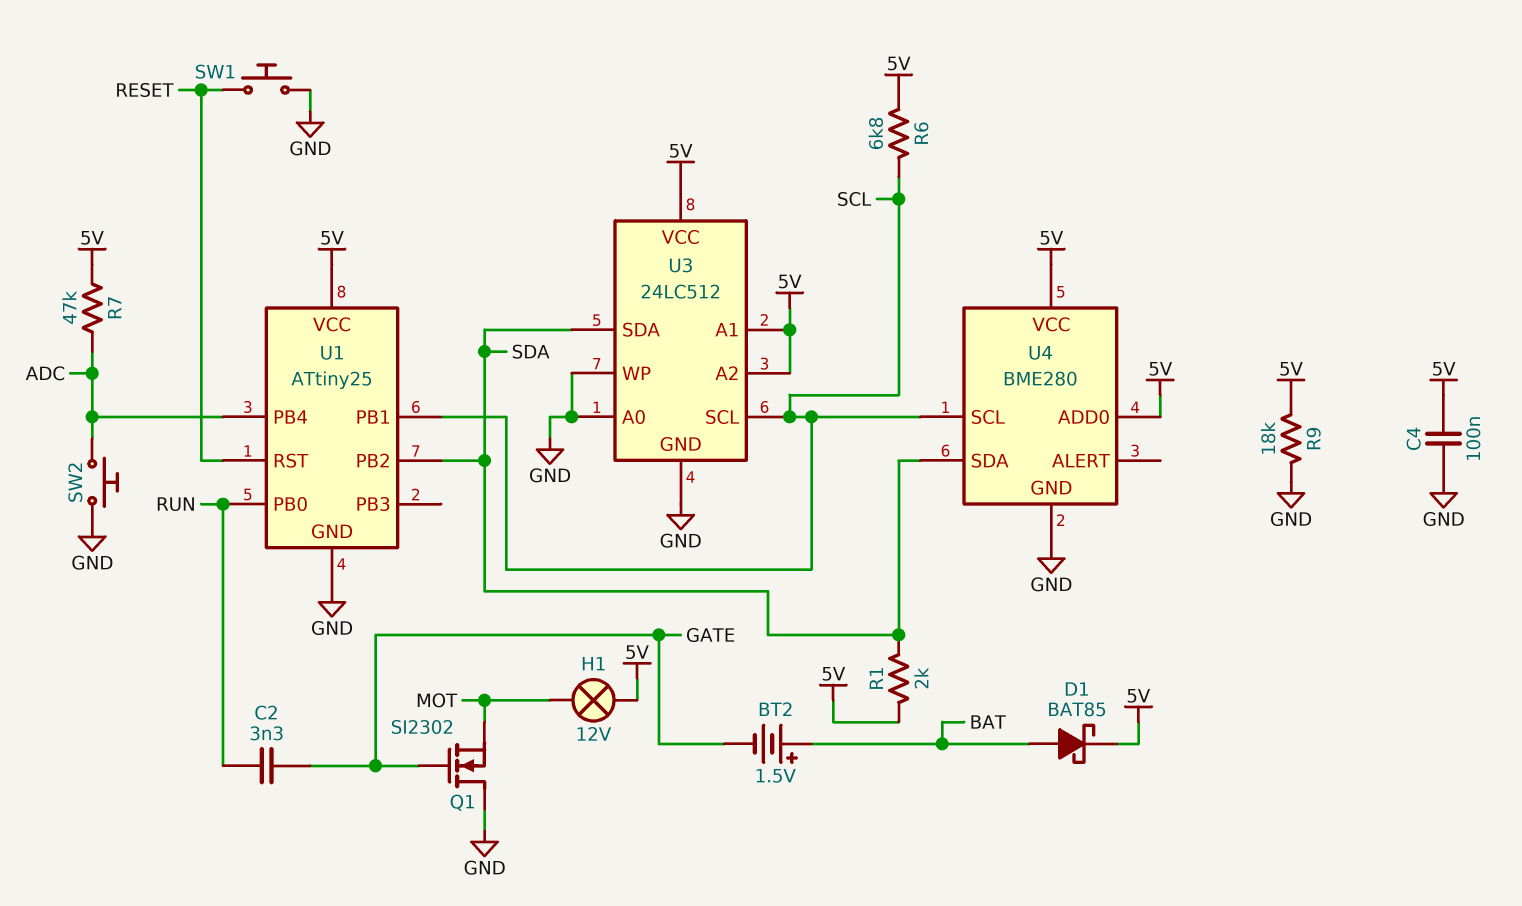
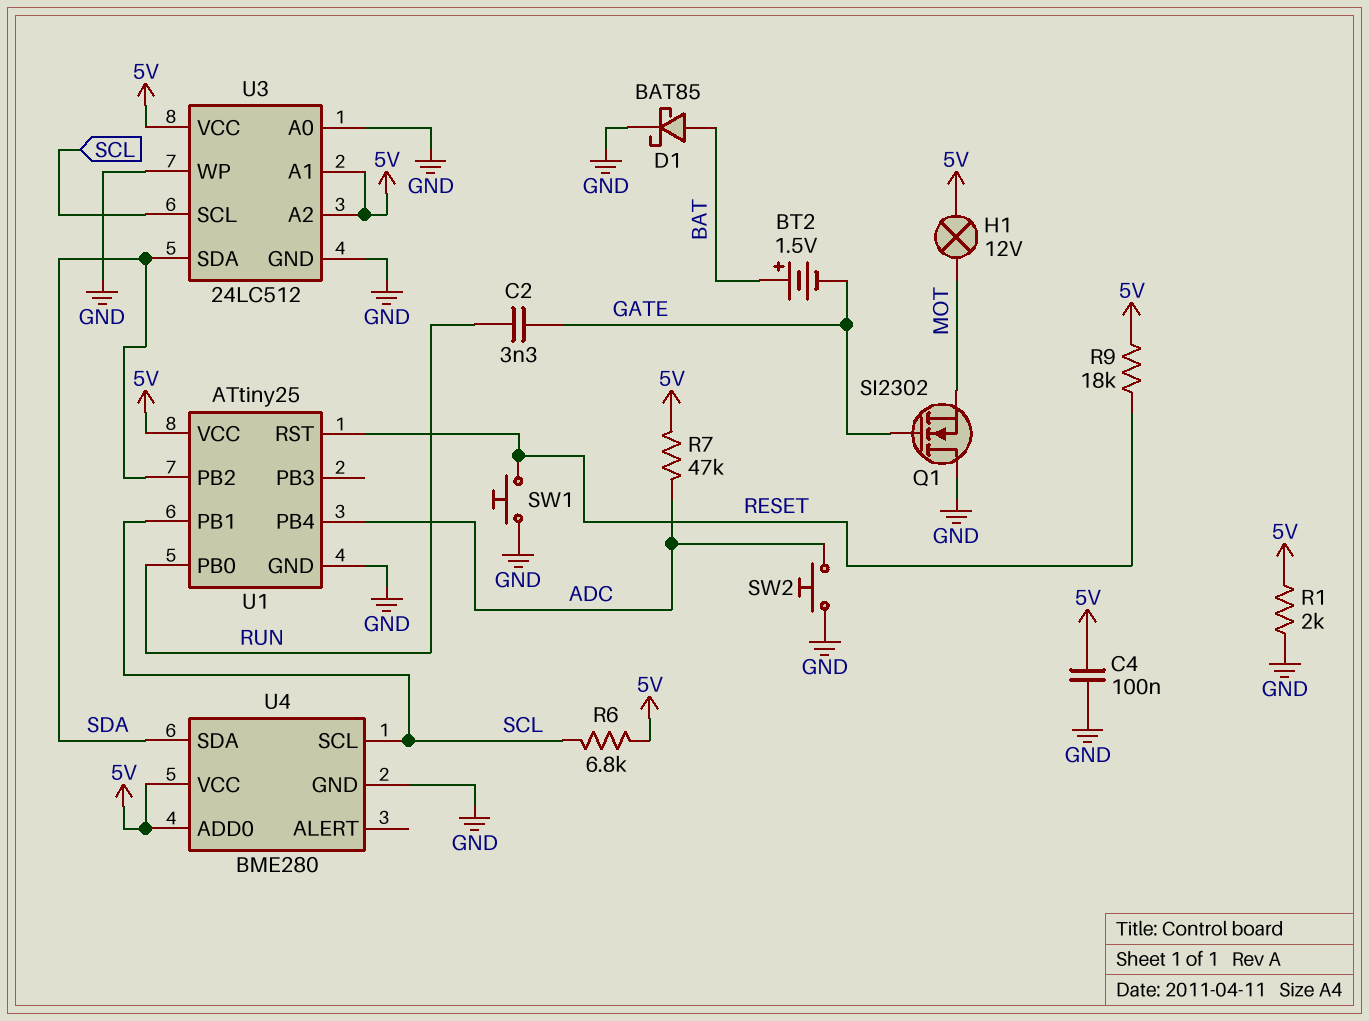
D1: schottky BAT85 (A BAT, K 5V) -> schottky BAT85 (A BAT, K GND)
R1: 2k (5V, SDA) -> 2k (5V, GND)
R9: 18k (5V, GND) -> 18k (5V, RESET)

